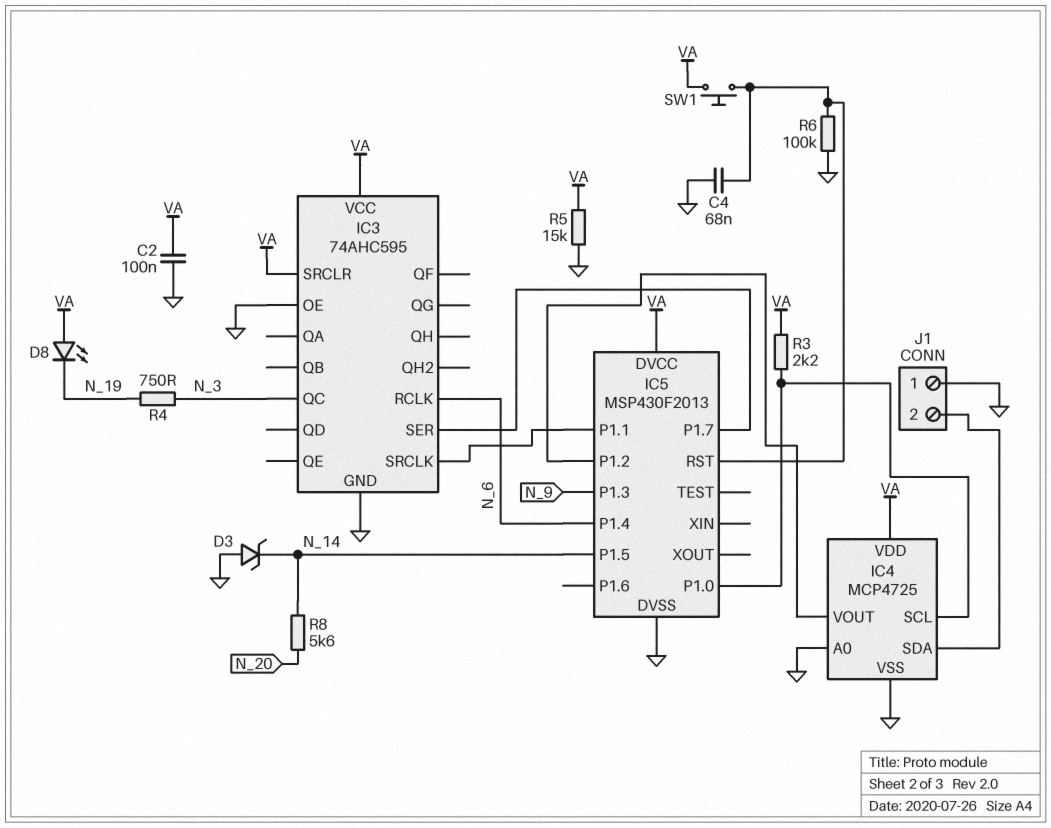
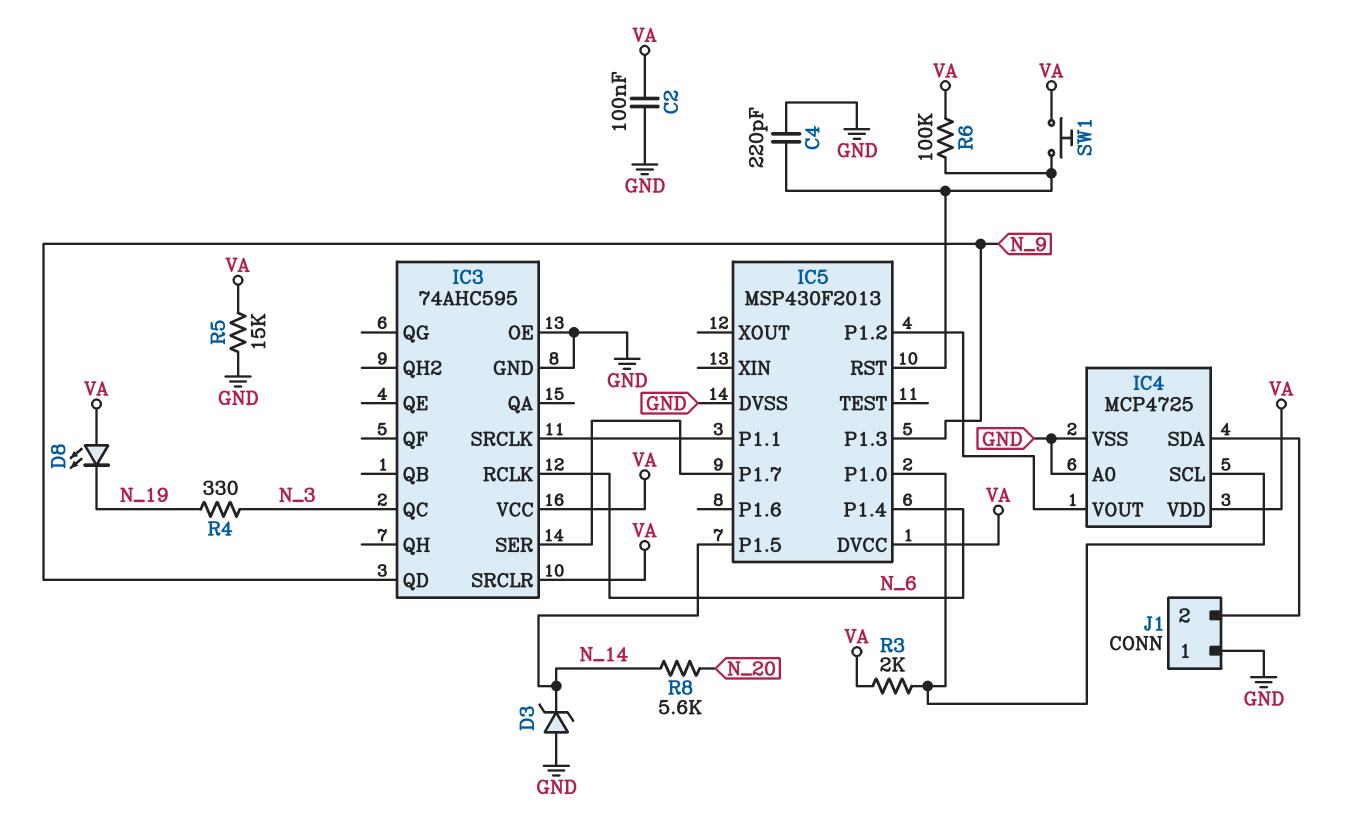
C4: 68nF (GND, IC5/RST) -> 220pF (GND, IC5/RST)
IC3 pin QD: none -> N_9
R3: 2.2k (IC4/SCL, VA) -> 2k (IC4/SCL, VA)
R4: 750 (N_3, N_19) -> 330 (N_3, N_19)
R6: 100k (GND, IC5/RST) -> 100k (IC5/RST, VA)

